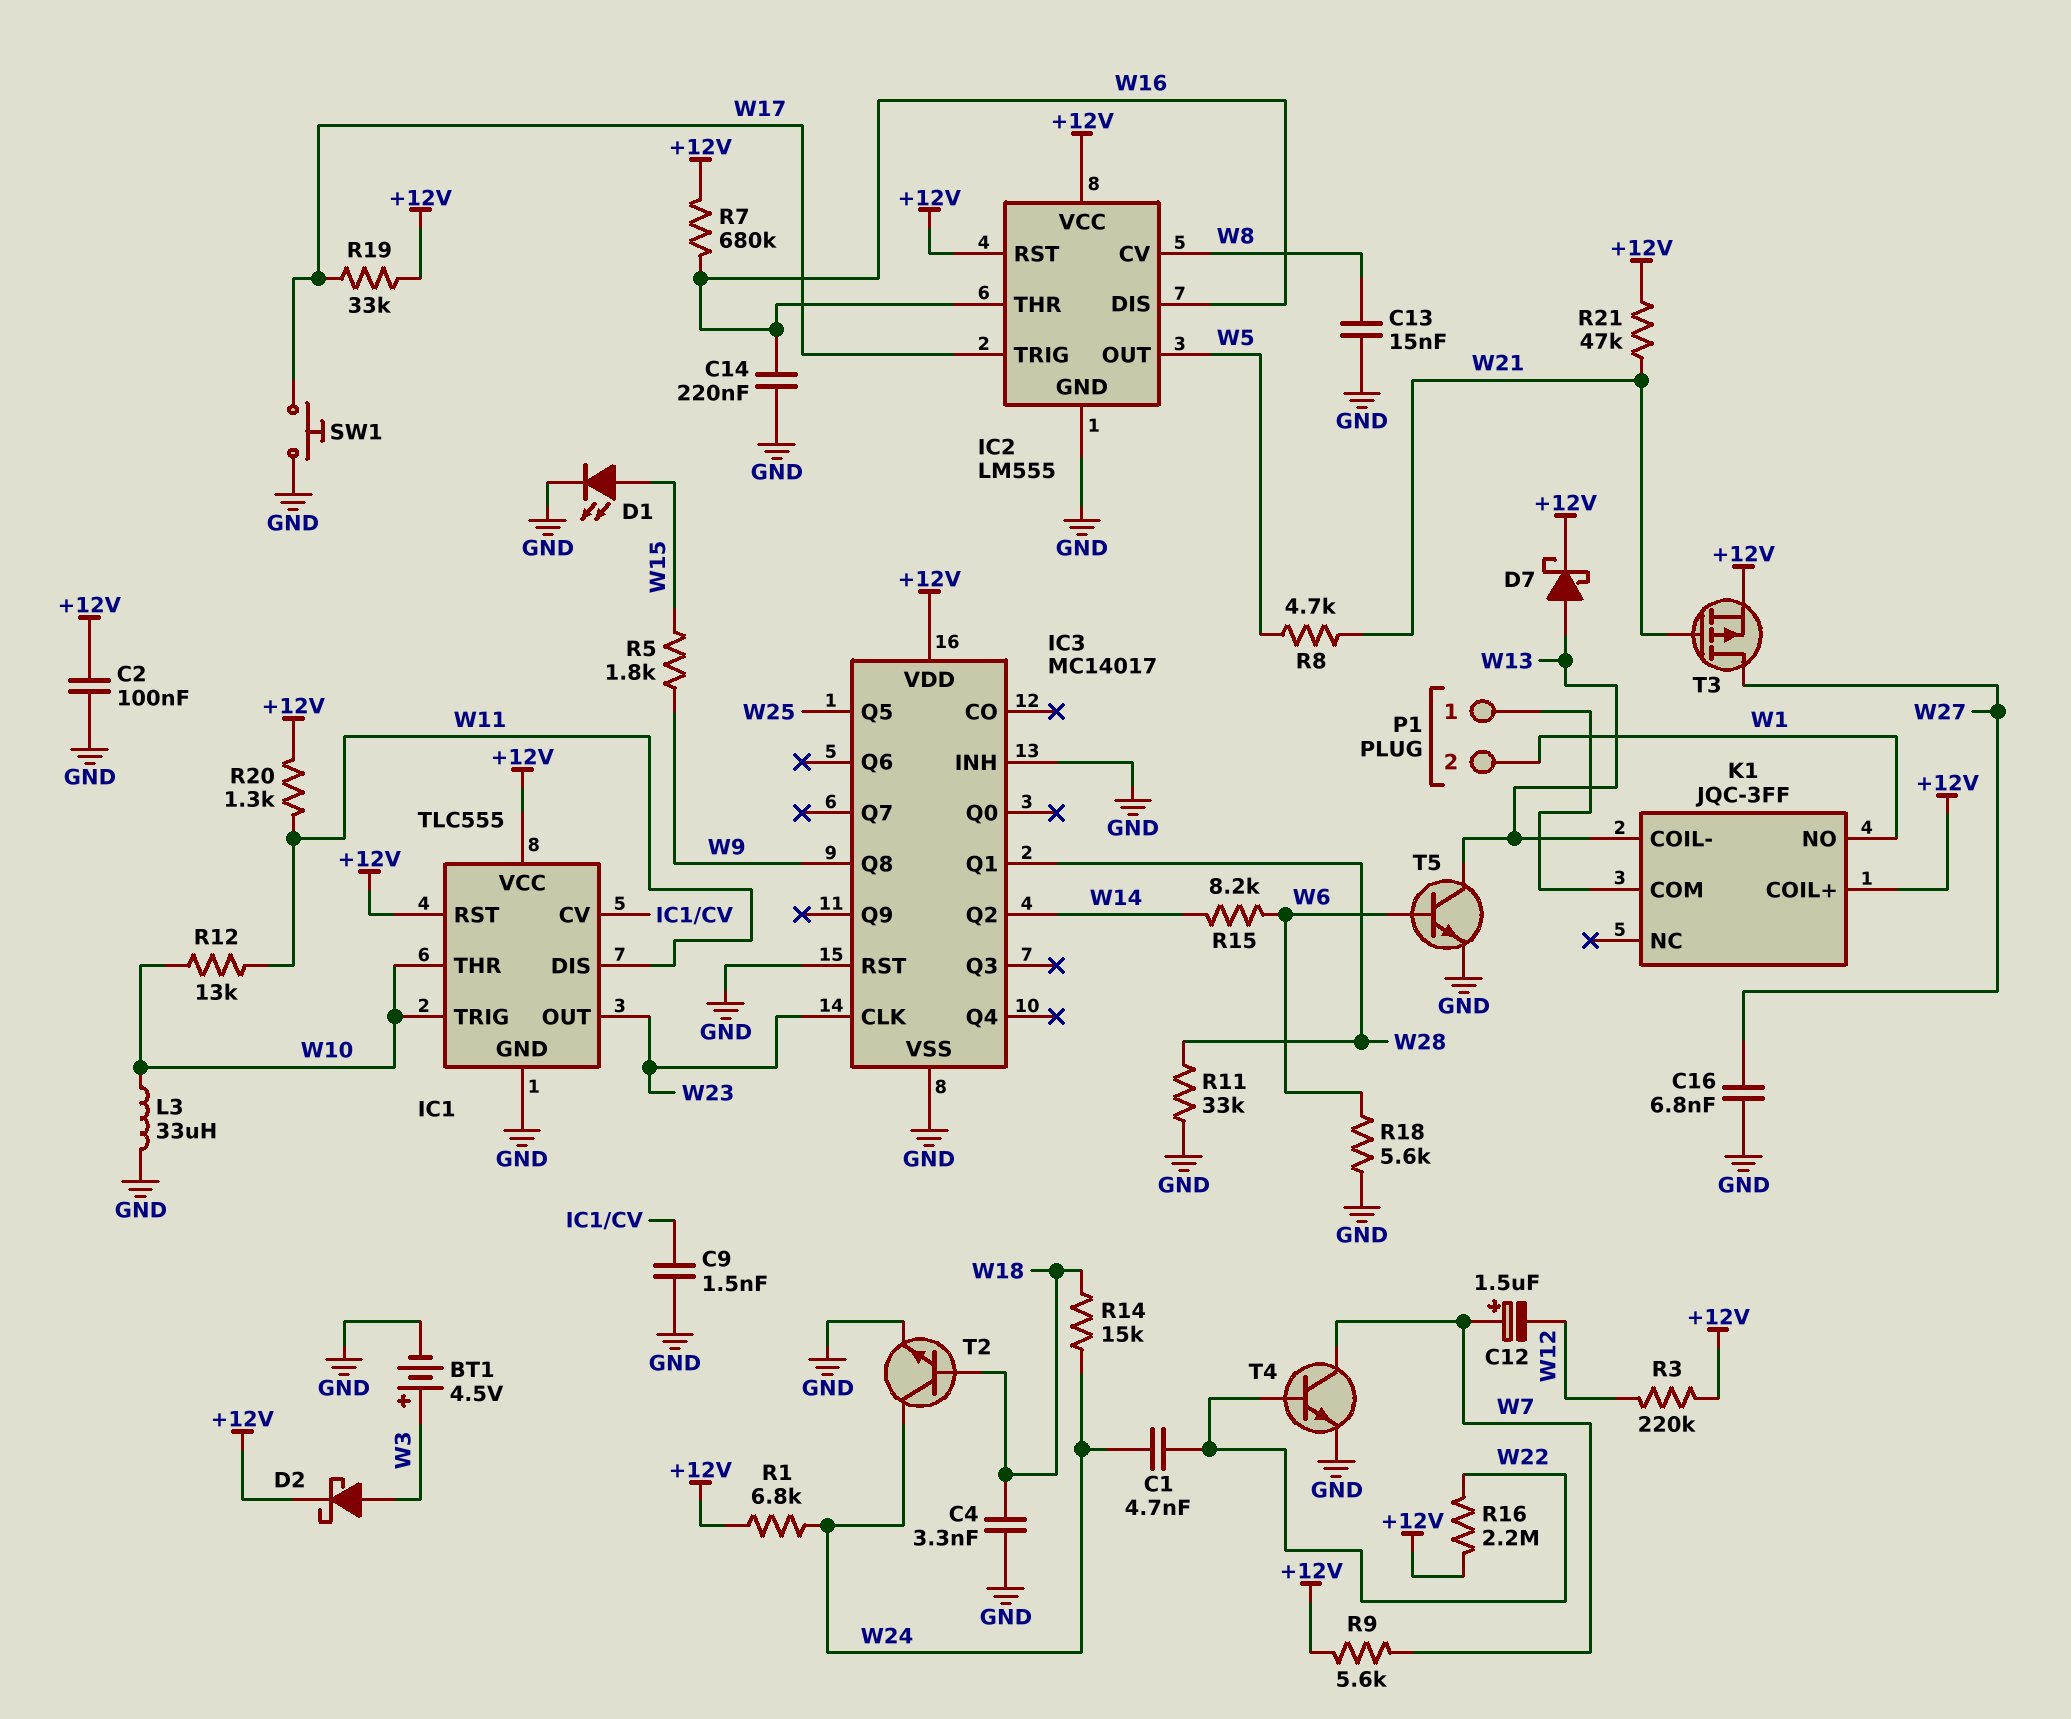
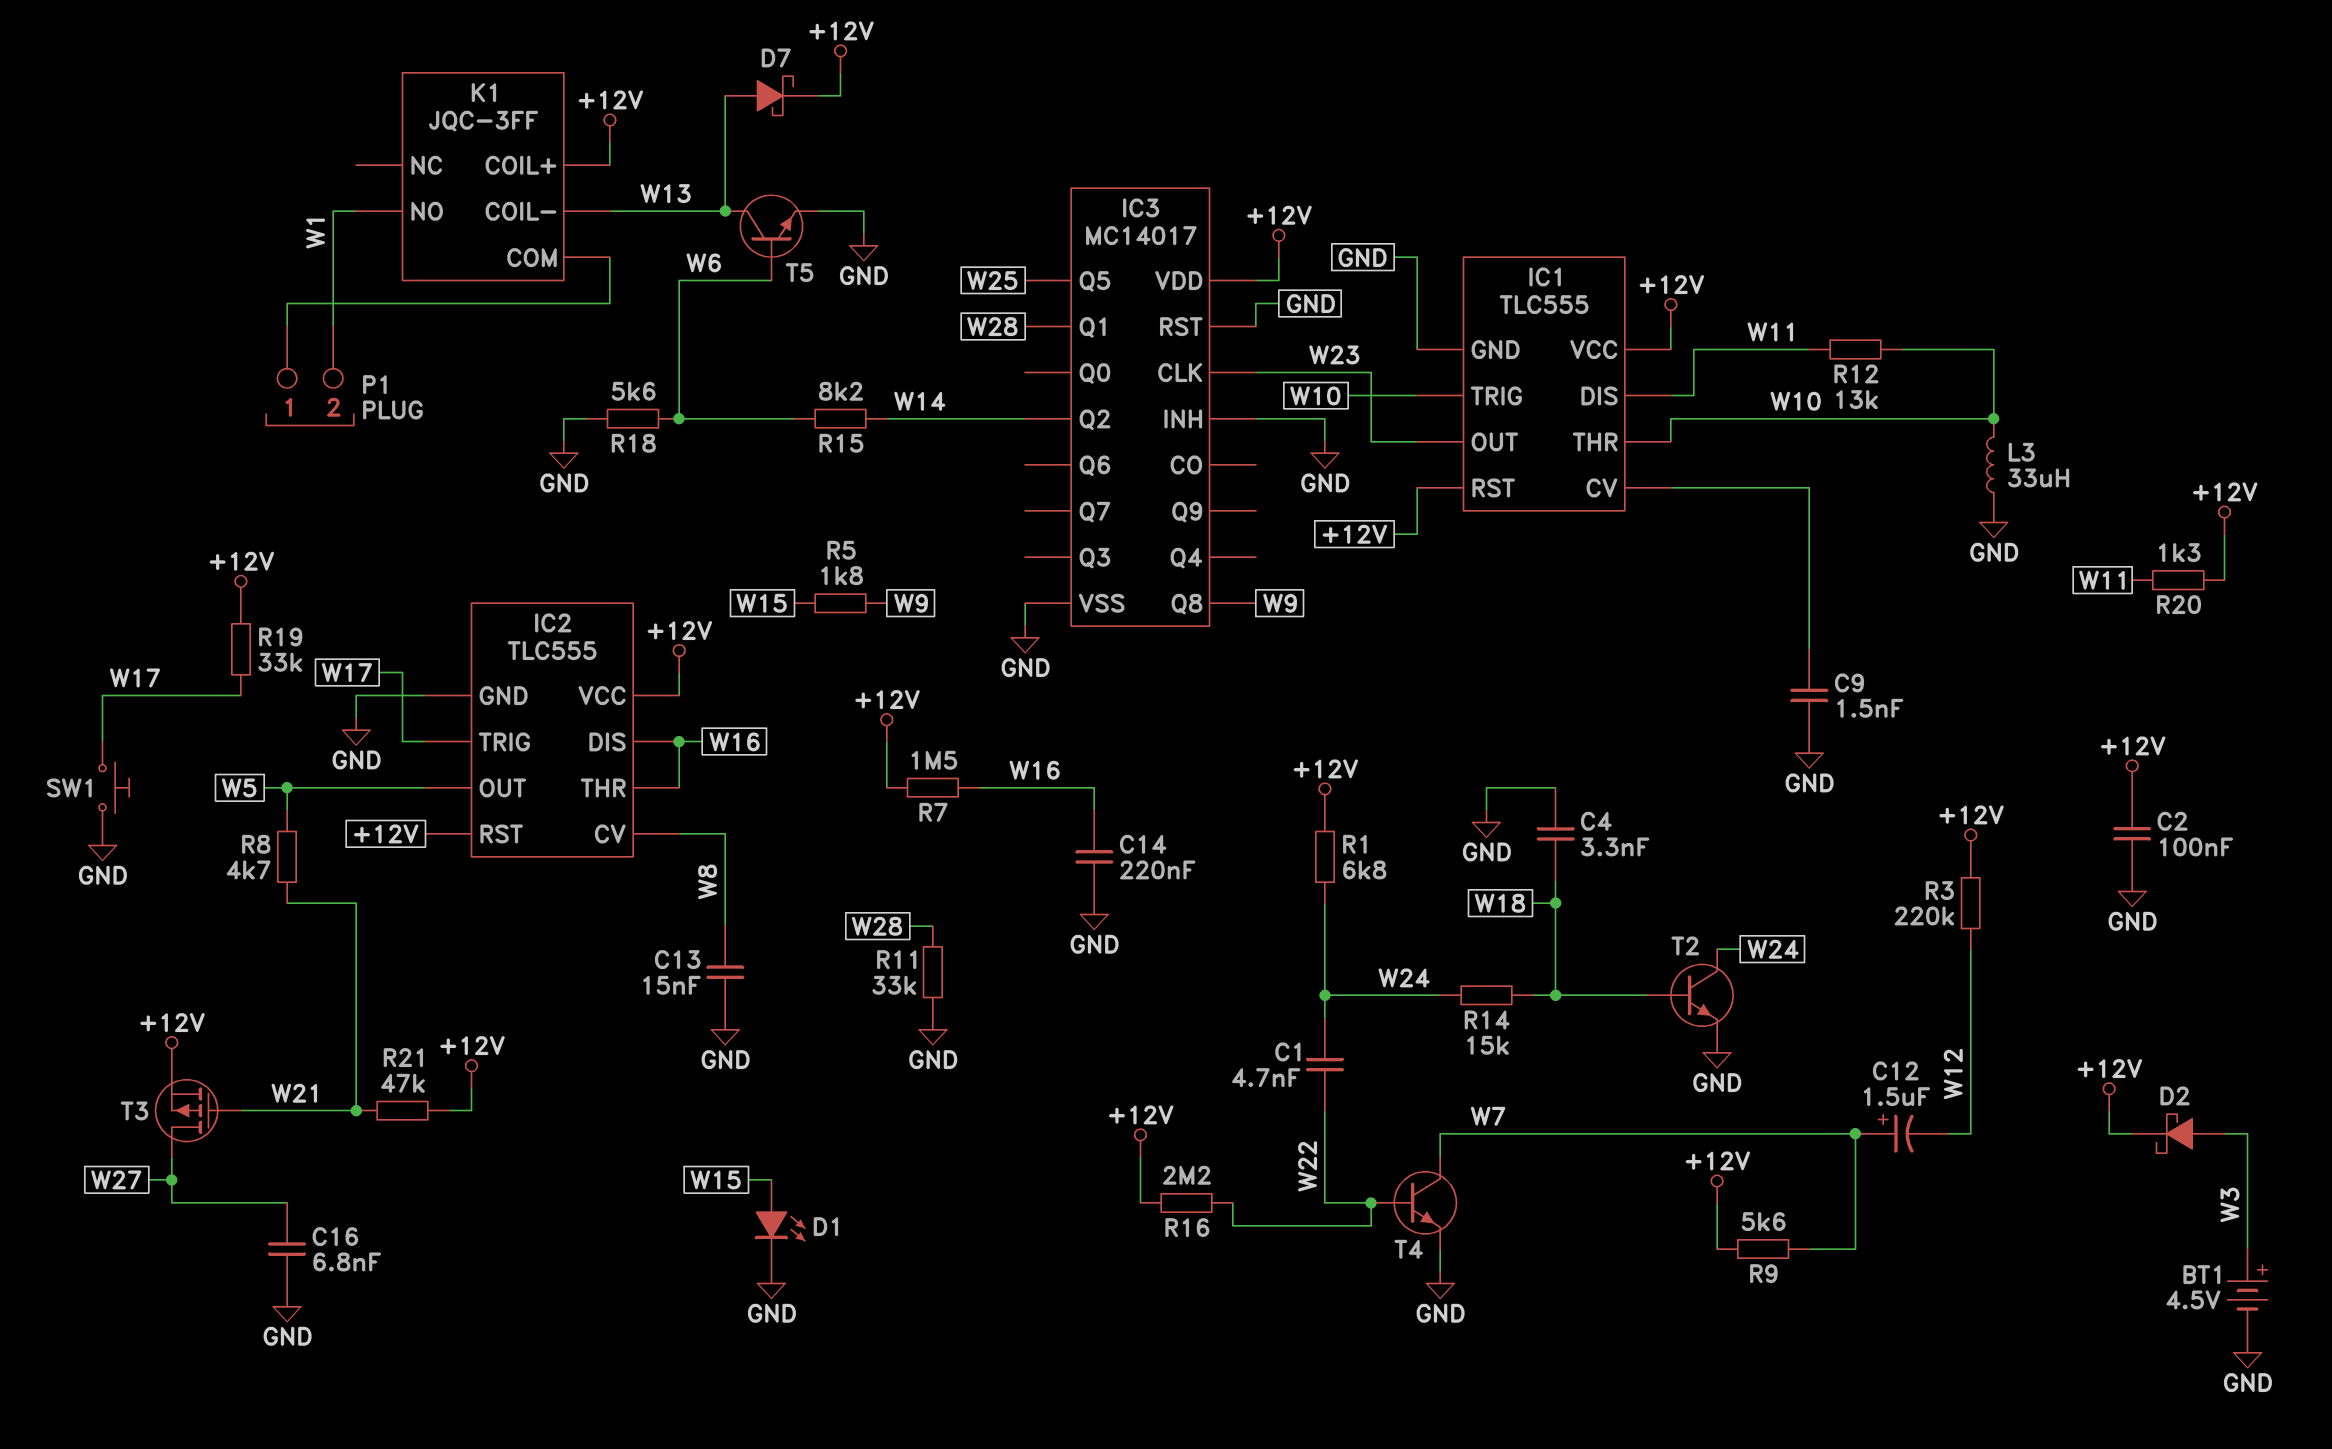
IC2: LM555 -> TLC555
R7: 680k (+12V, W16) -> 1.5M (+12V, W16)

